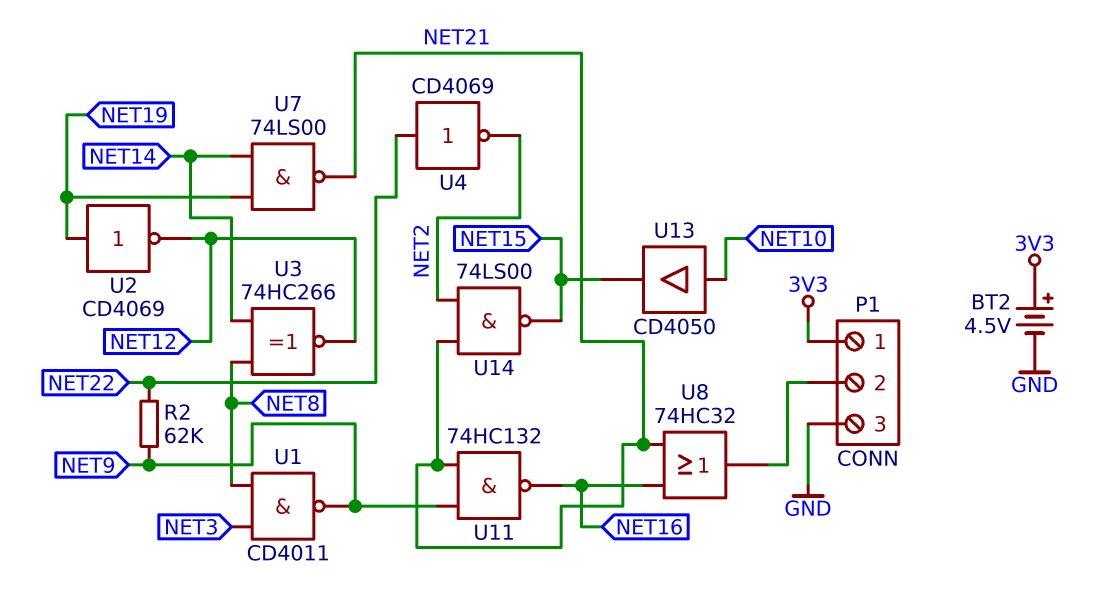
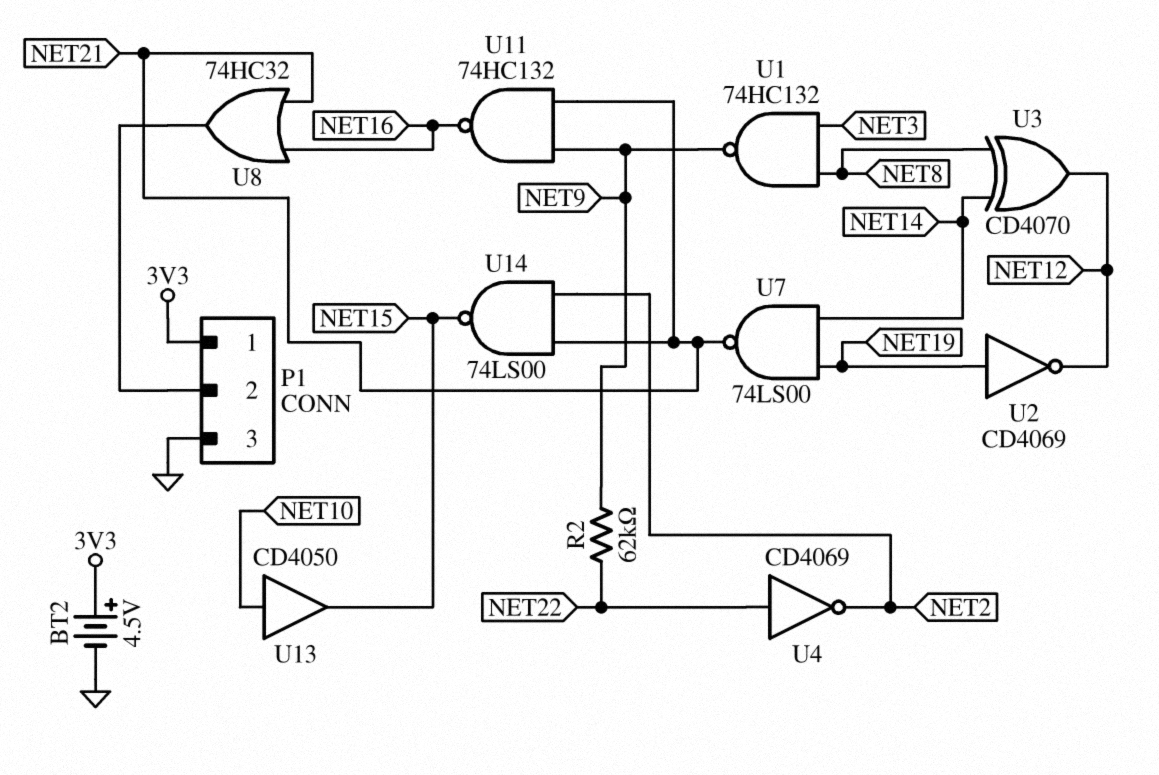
U1: NAND CD4011 (in NET3, in NET8, out NET9) -> NAND 74HC132 (in NET3, in NET8, out NET9)
U3: XNOR 74HC266 (in NET8, in NET14, out NET12) -> XOR CD4070 (in NET8, in NET14, out NET12)

